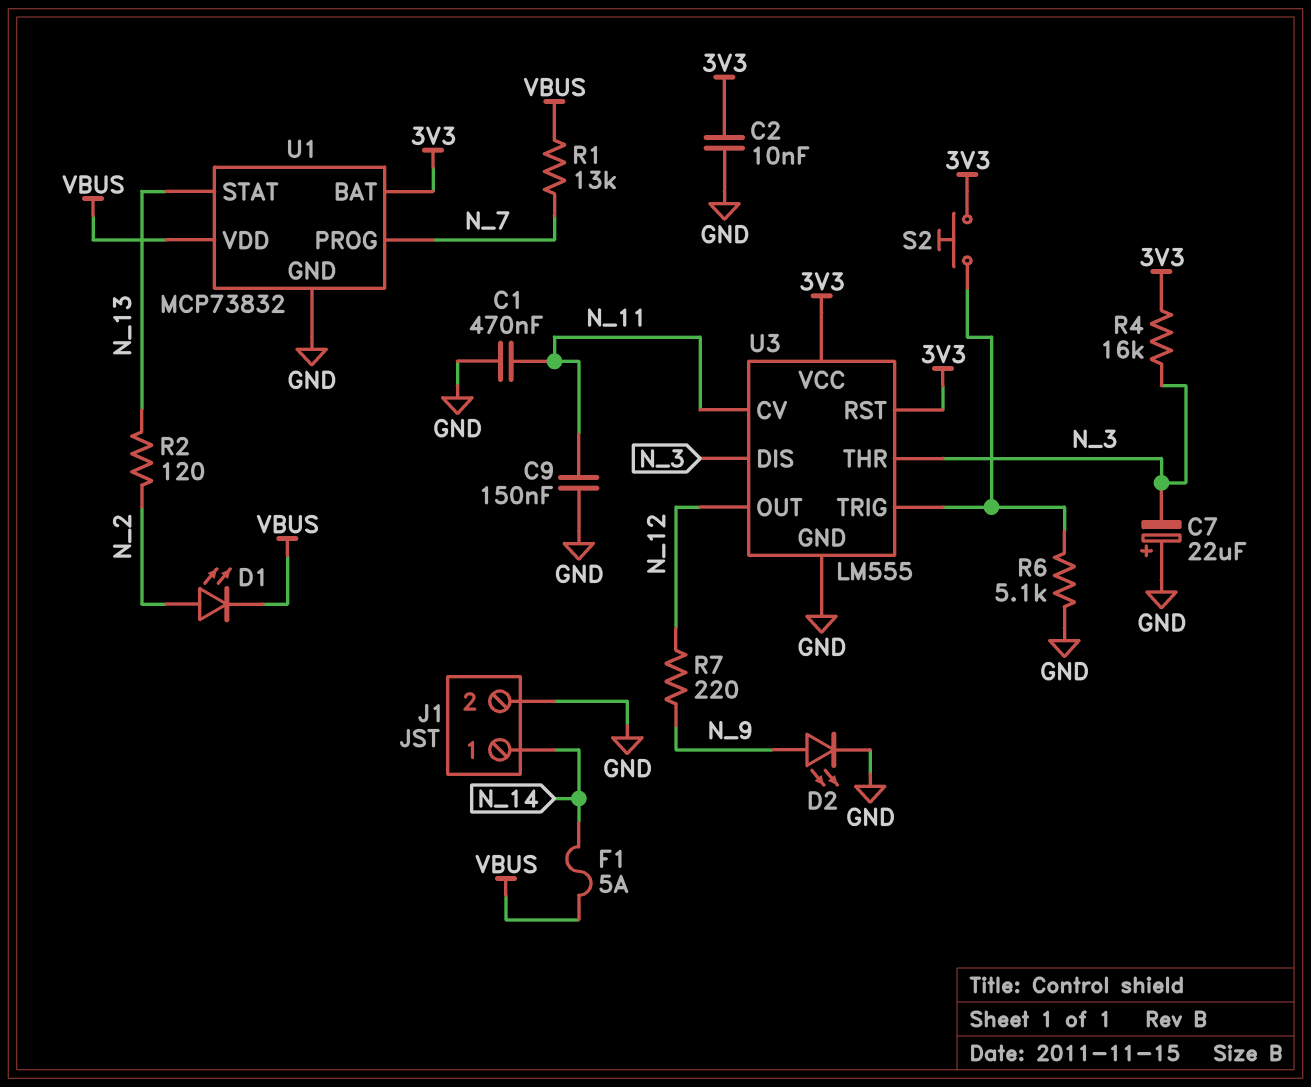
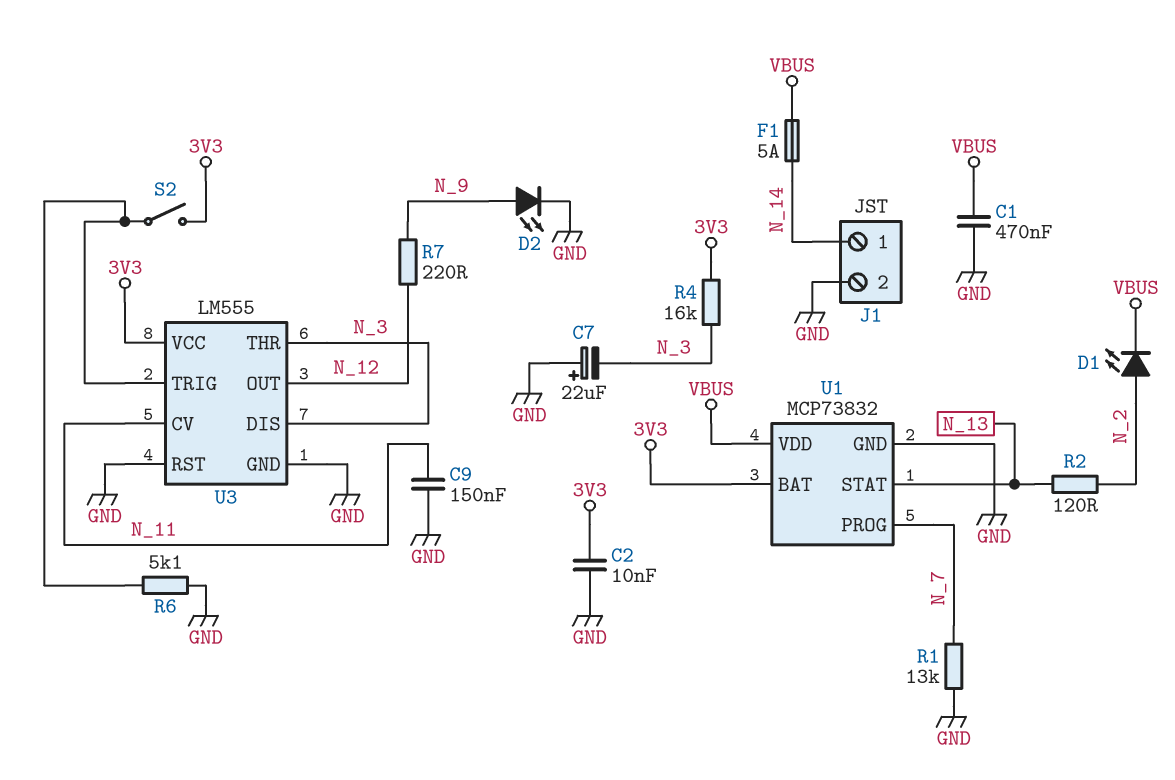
C1: 470nF (GND, N_11) -> 470nF (GND, VBUS)
R1: 13k (N_7, VBUS) -> 13k (GND, N_7)
S2: button (3V3, U3/TRIG) -> switch (3V3, U3/TRIG)
U3 pin RST: 3V3 -> GND

